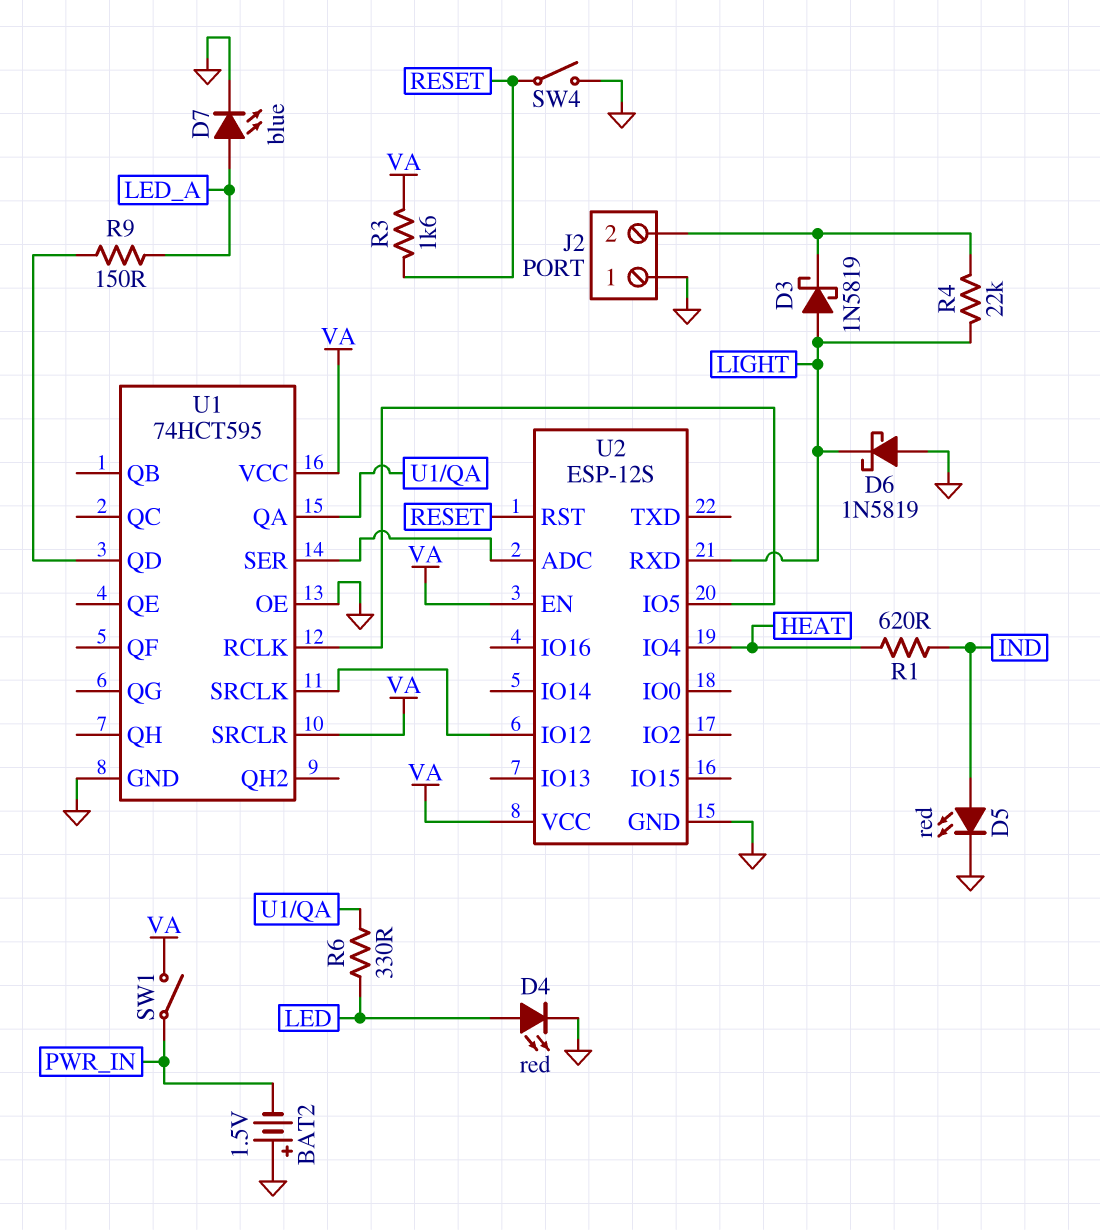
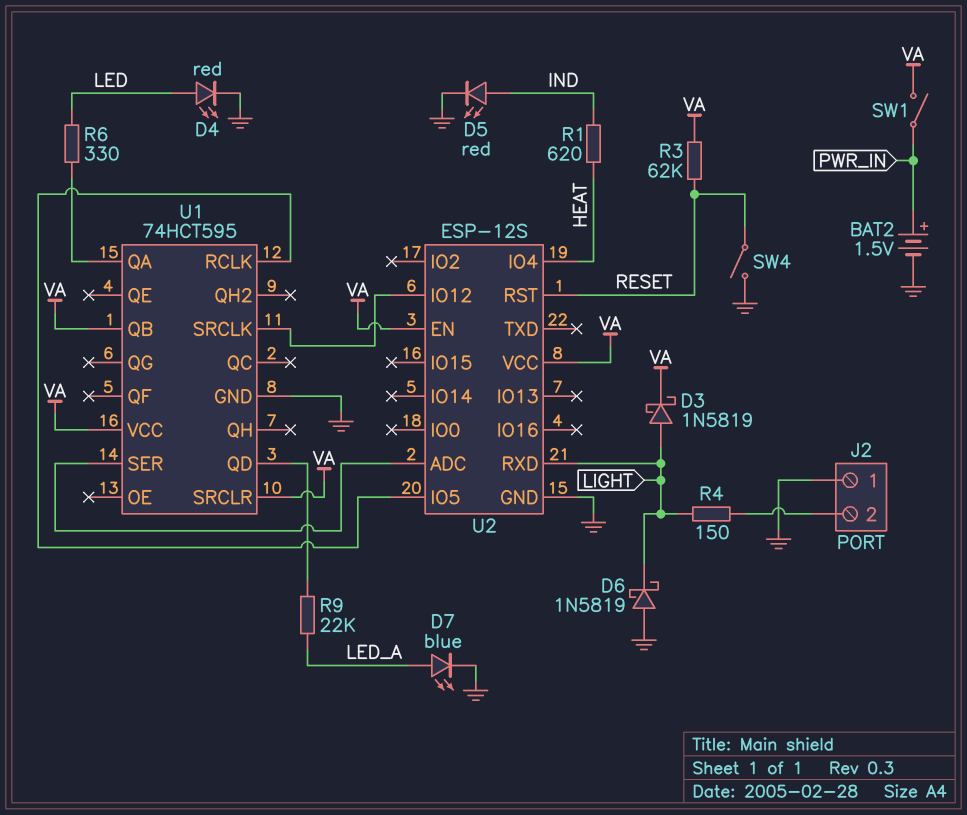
BAT2: 1.5V (plus GND, minus PWR_IN) -> 1.5V (plus PWR_IN, minus GND)
D3: schottky 1N5819 (A LIGHT, K J2/2) -> schottky 1N5819 (A LIGHT, K VA)
R3: 1.6k (RESET, VA) -> 62k (RESET, VA)
R4: 22k (J2/2, LIGHT) -> 150 (J2/2, LIGHT)
R9: 150 (LED_A, U1/QD) -> 22k (LED_A, U1/QD)
U1 pin OE: GND -> none
U1 pin QB: none -> VA

